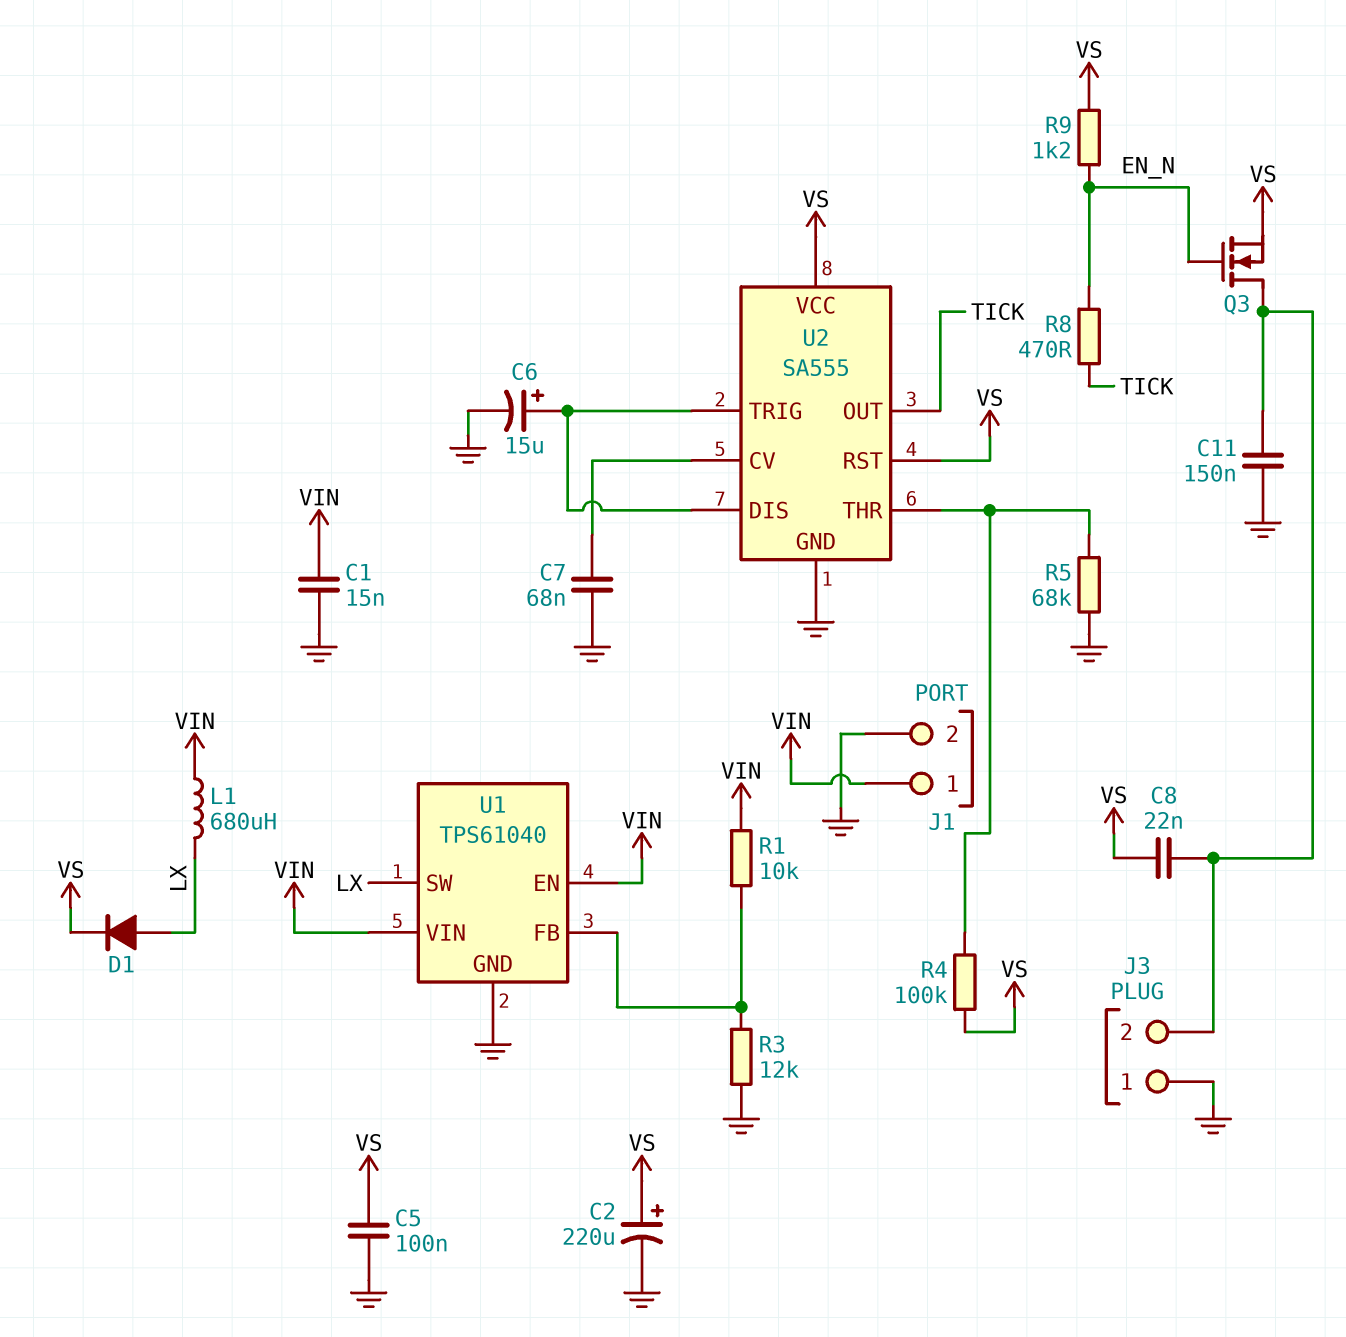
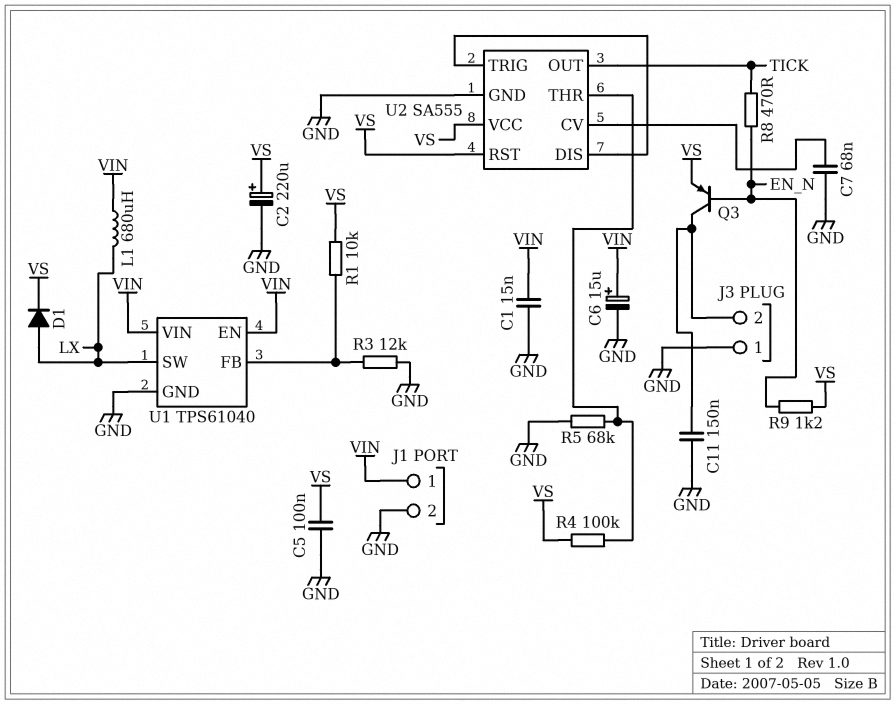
C6: 15uF (plus U2/DIS, minus GND) -> 15uF (plus VIN, minus GND)
C8: 22nF (J3/2, VS) -> none
Q3: NMOS (G EN_N, D J3/2, S VS) -> PNP (B EN_N, C J3/2, E VS)
R1: 10k (U1/FB, VIN) -> 10k (U1/FB, VS)

